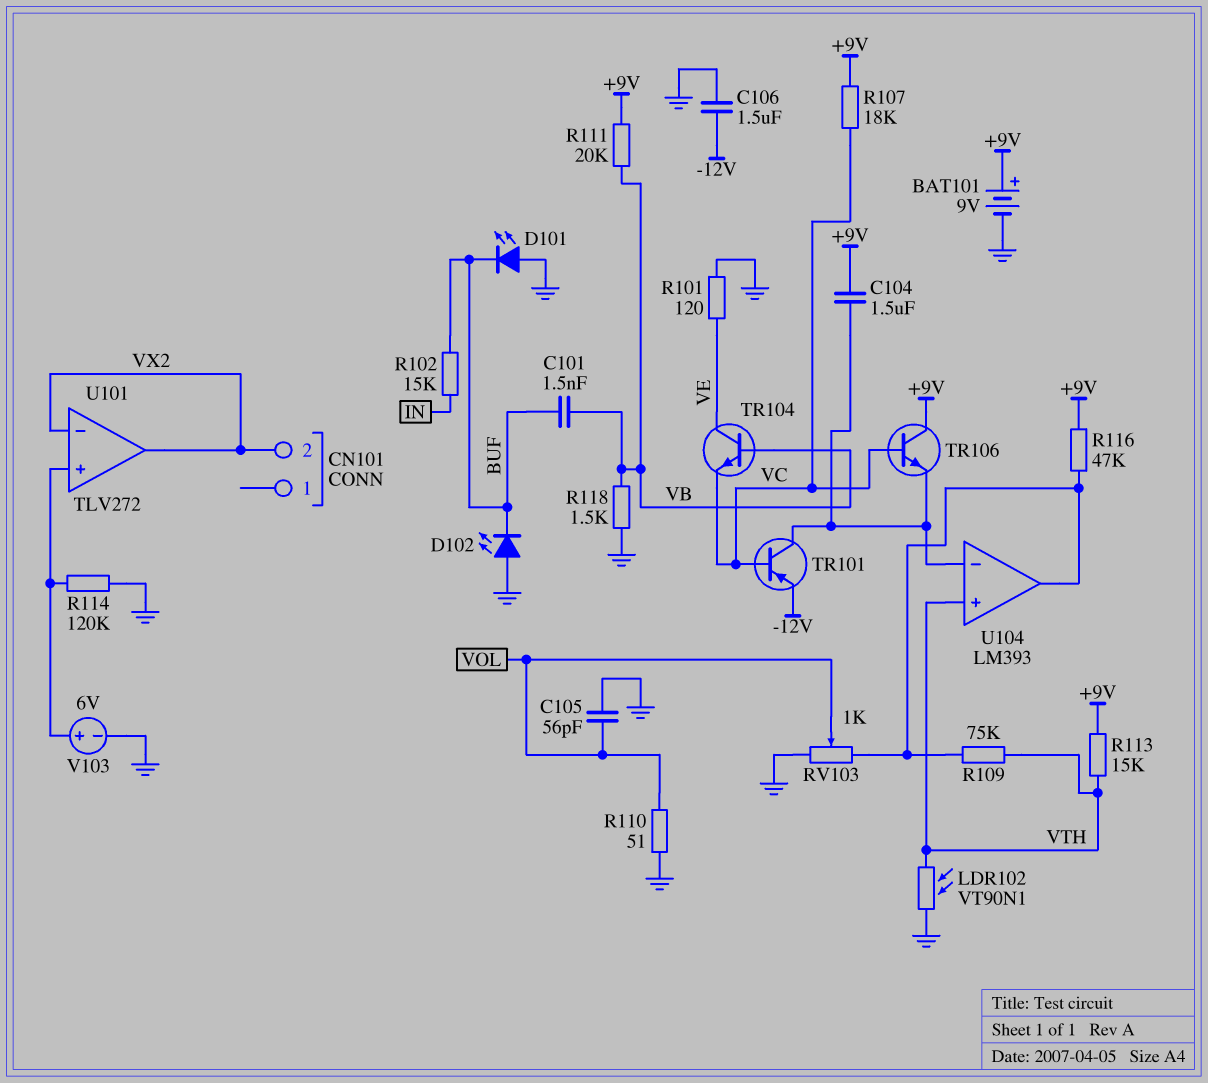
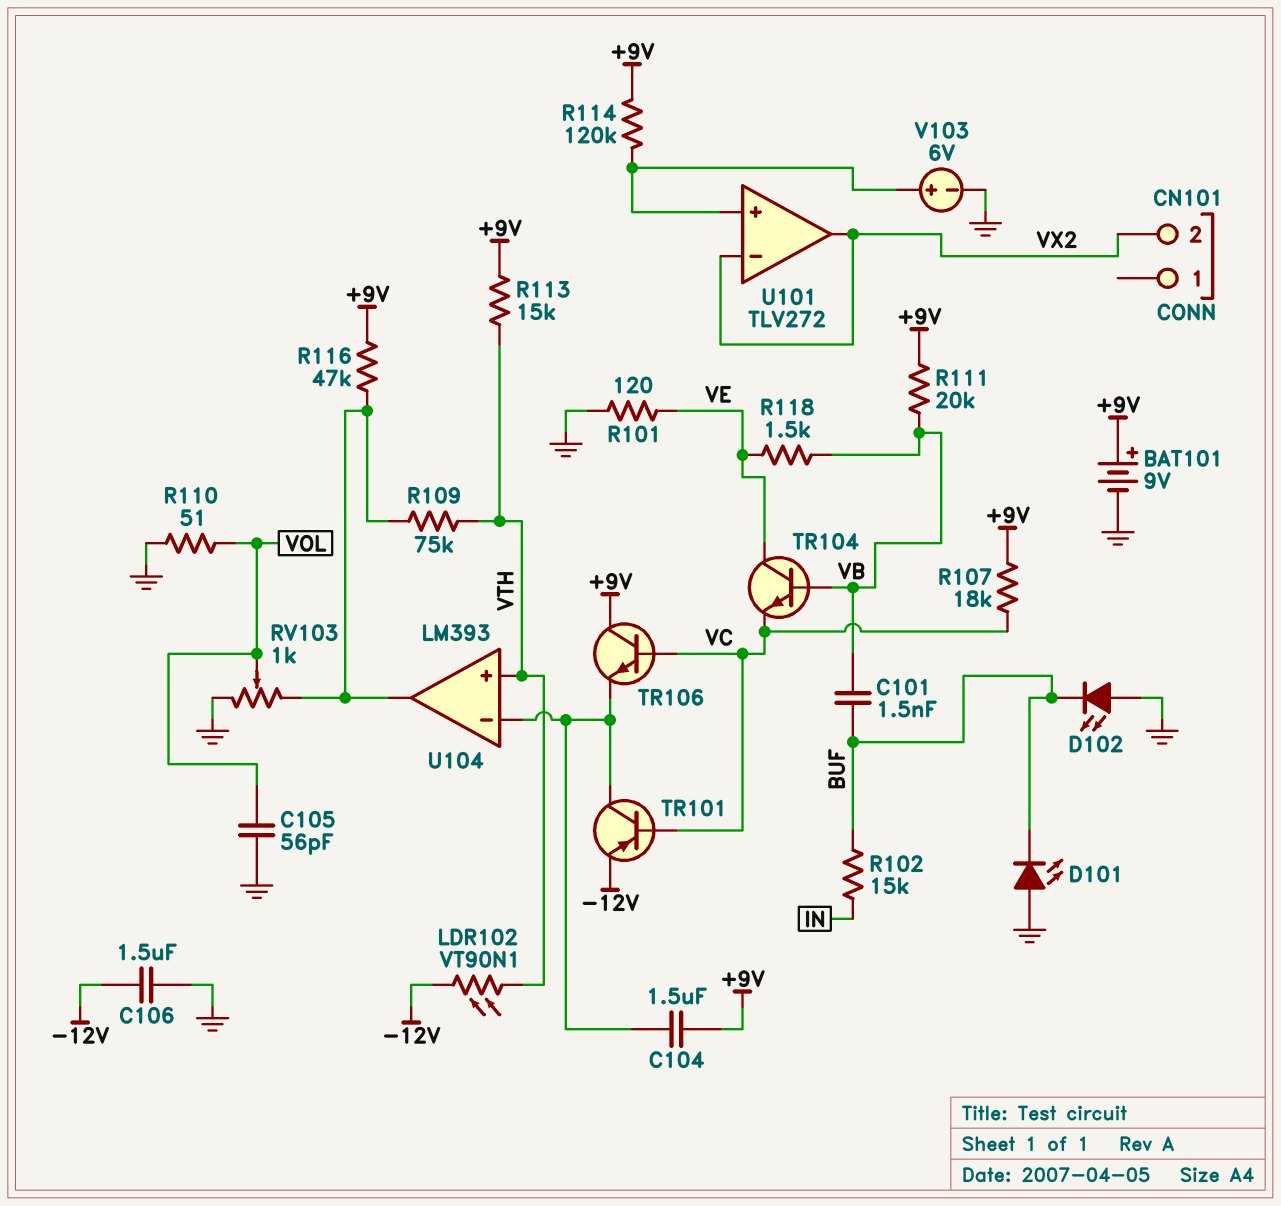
LDR102: VT90N1 (GND, VTH) -> VT90N1 (-12V, VTH)
R114: 120k (GND, U101/in+) -> 120k (+9V, U101/in+)
R118: 1.5k (GND, VB) -> 1.5k (VB, VE)

